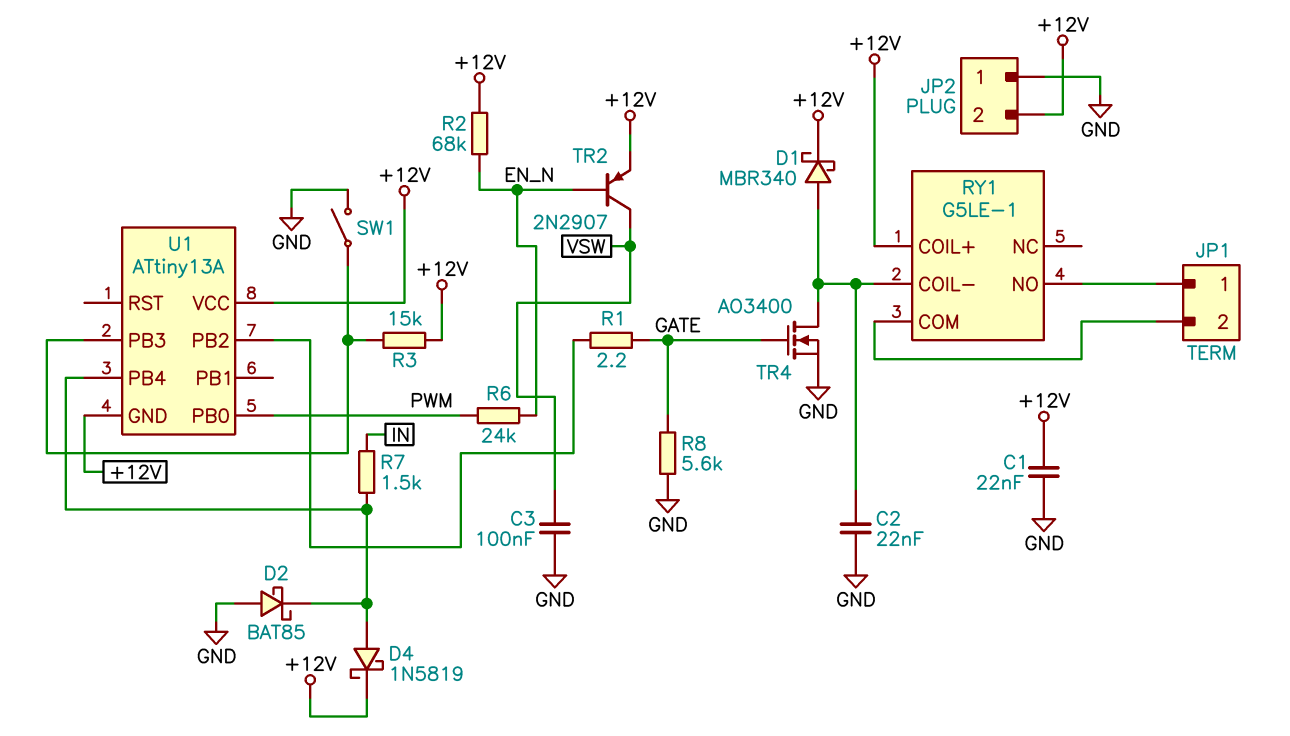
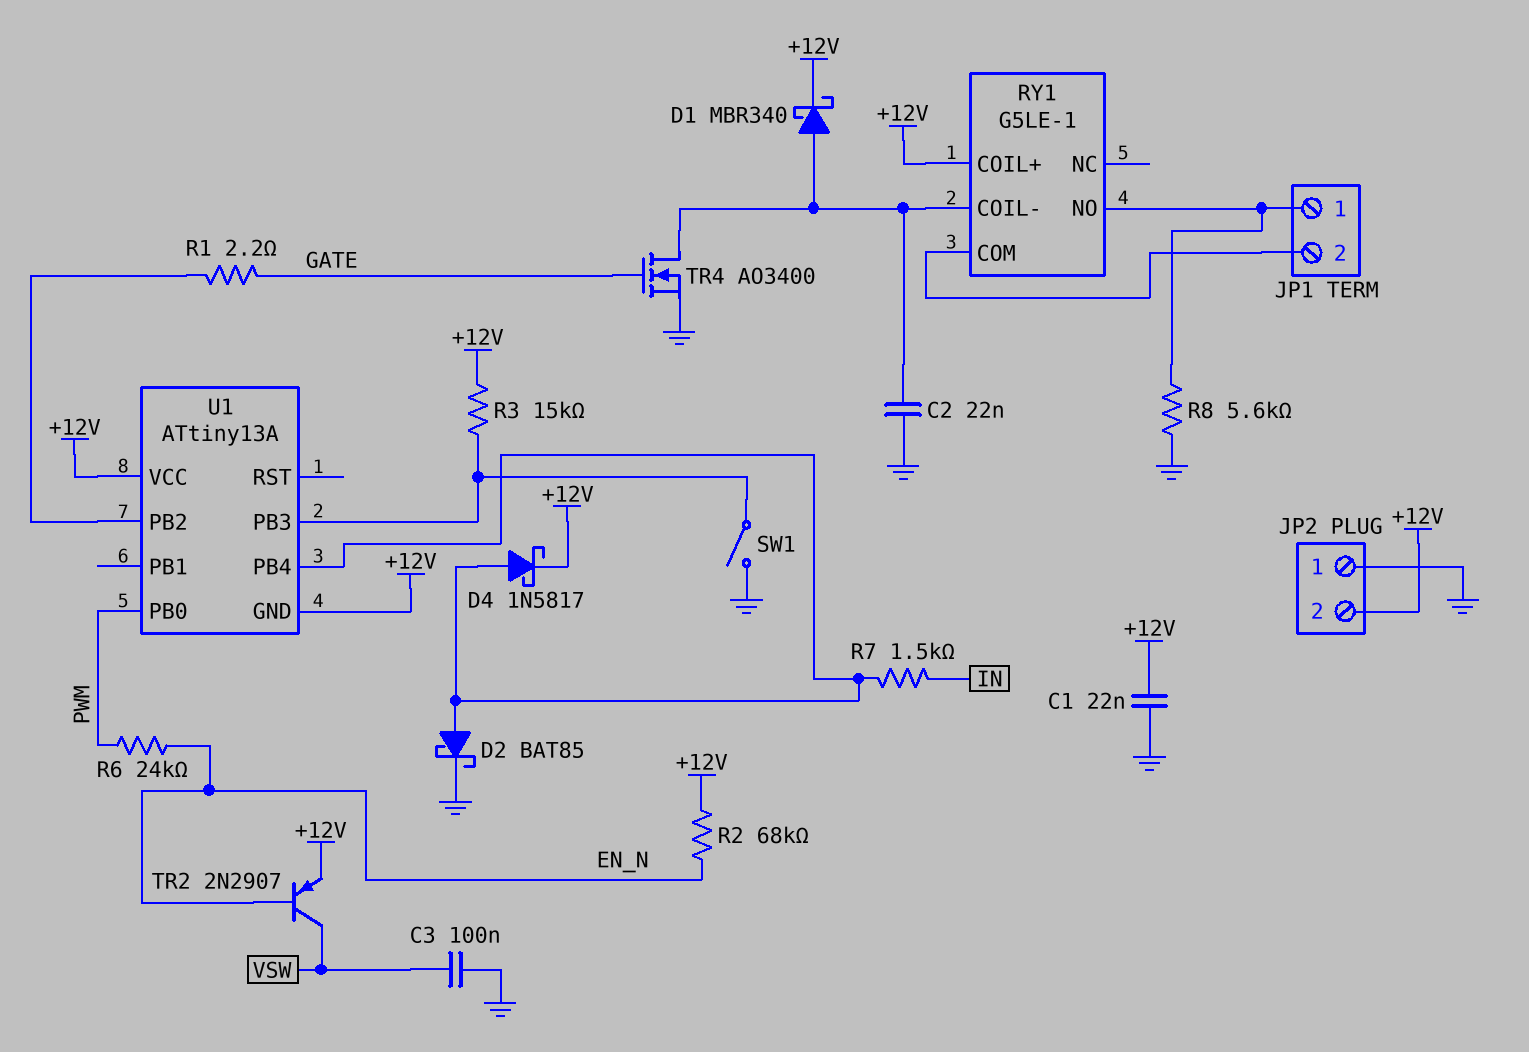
D2: schottky BAT85 (A GND, K U1/PB4) -> schottky BAT85 (A U1/PB4, K GND)
D4: schottky 1N5819 (A U1/PB4, K +12V) -> schottky 1N5817 (A U1/PB4, K +12V)
R8: 5.6k (GATE, GND) -> 5.6k (GND, JP1/1)

